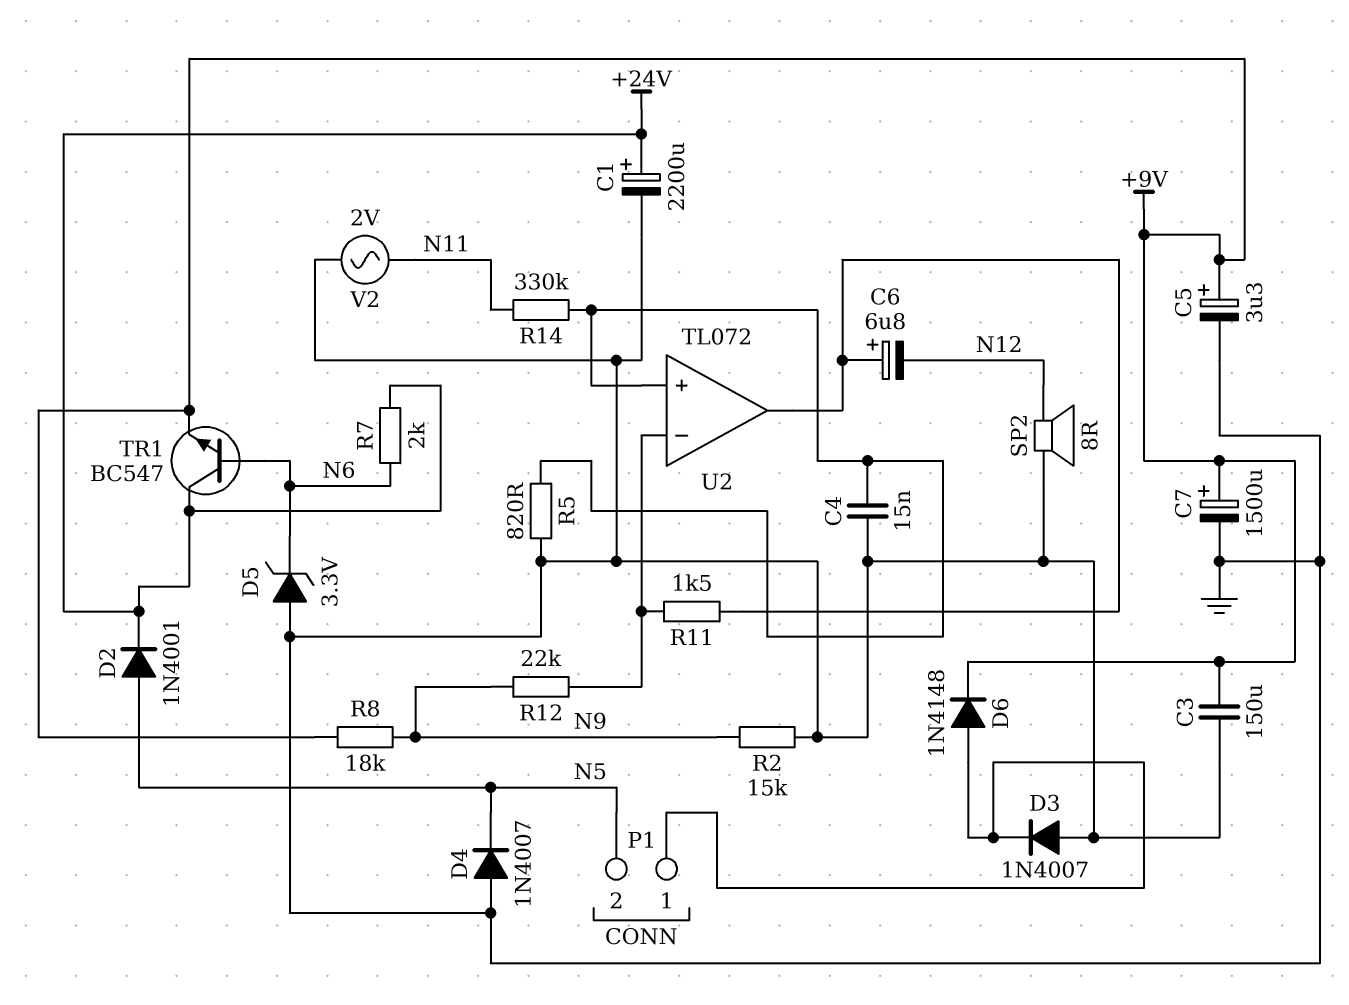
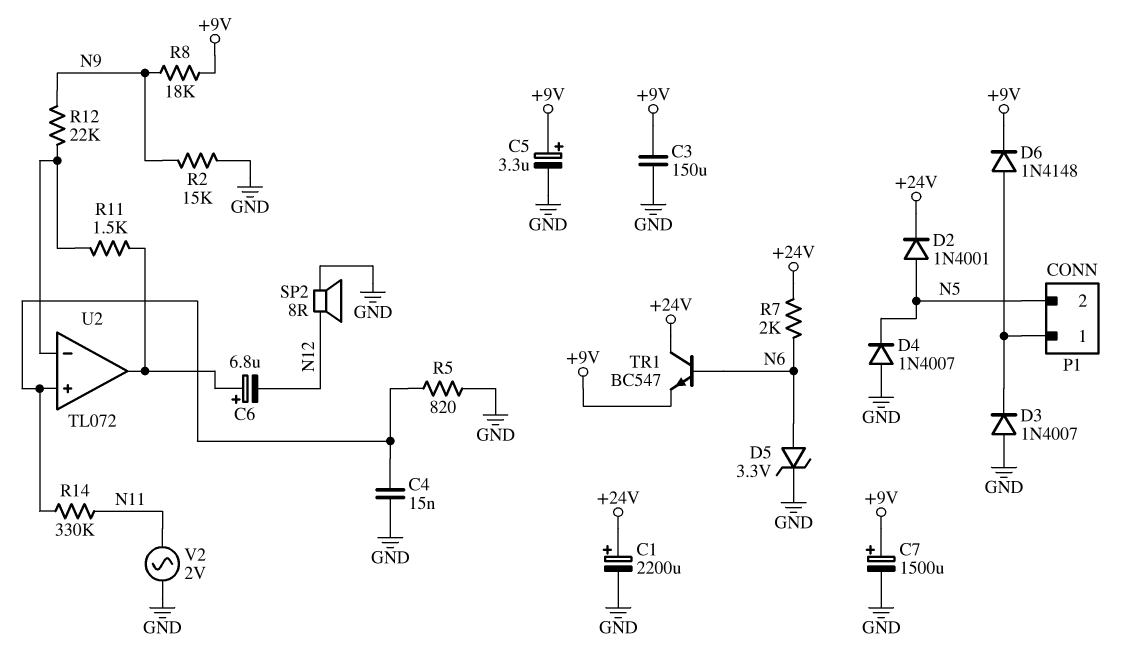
D5: zener 3.3V (A GND, K N6) -> zener 3.3V (A N6, K GND)

